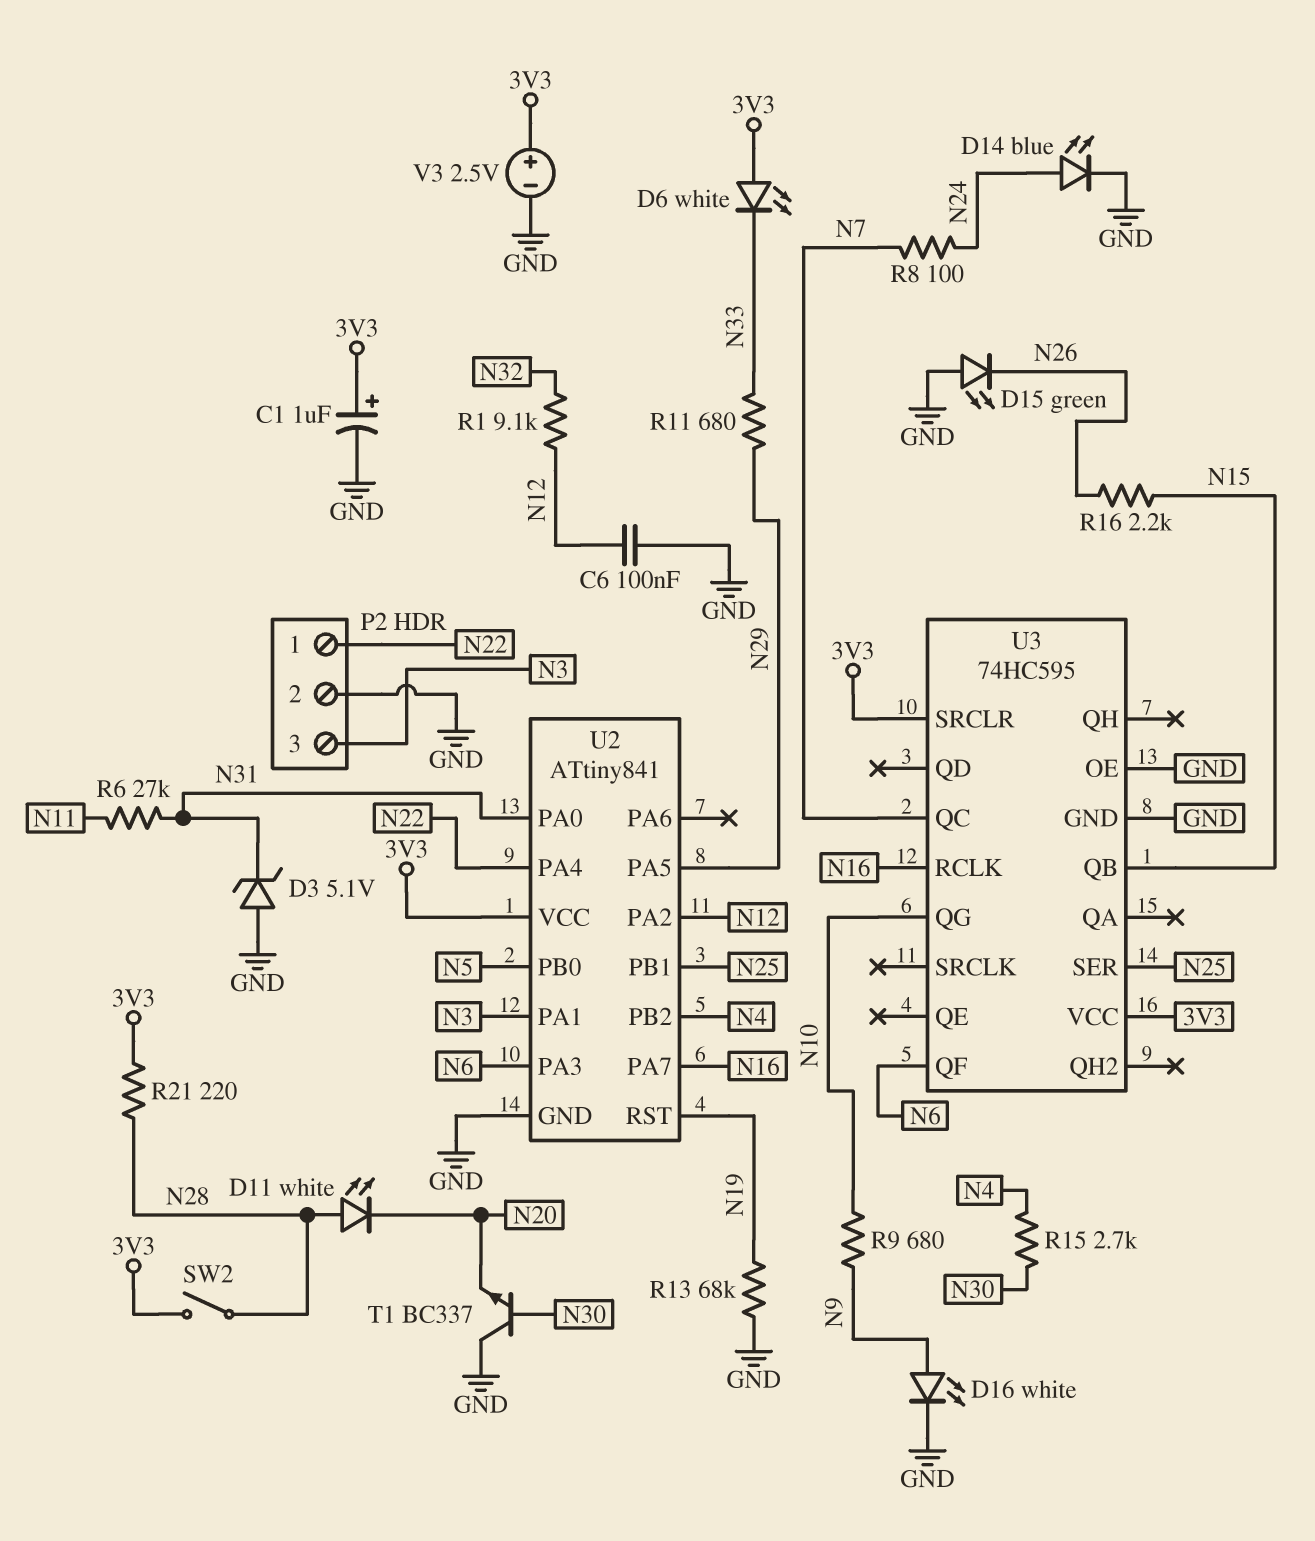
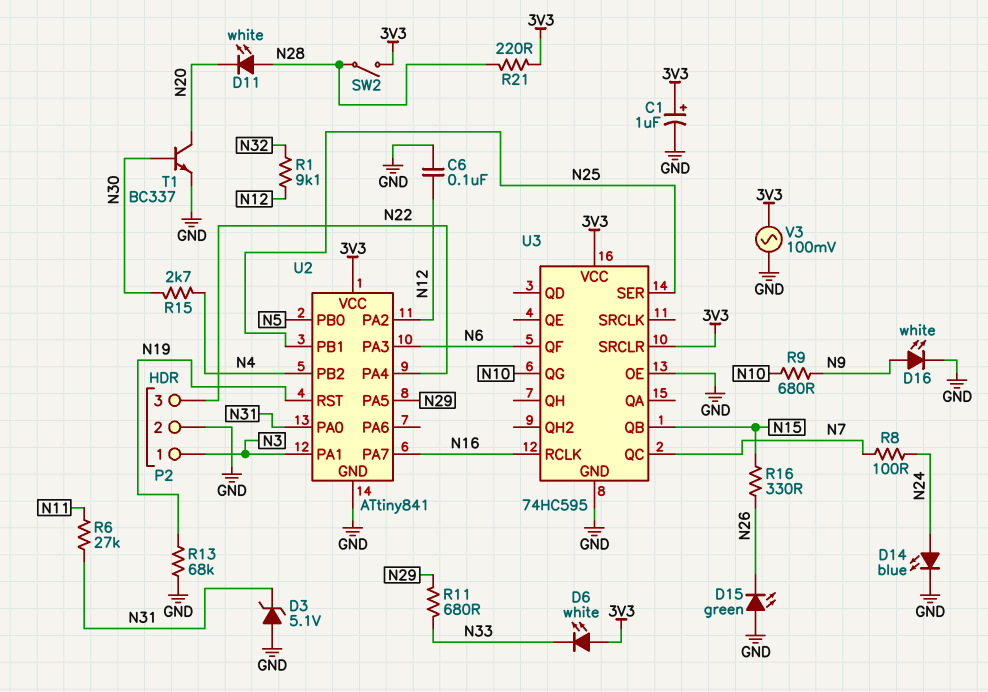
P2 pin 1: N22 -> N3
P2 pin 3: N3 -> N22
R16: 2.2k (N15, N26) -> 330 (N15, N26)
T1: NPN BC337 (B N30, C GND, E N20) -> NPN BC337 (B N30, C N20, E GND)
V3: 2.5V (plus 3V3, minus GND) -> AC 100mV (3V3, GND)

